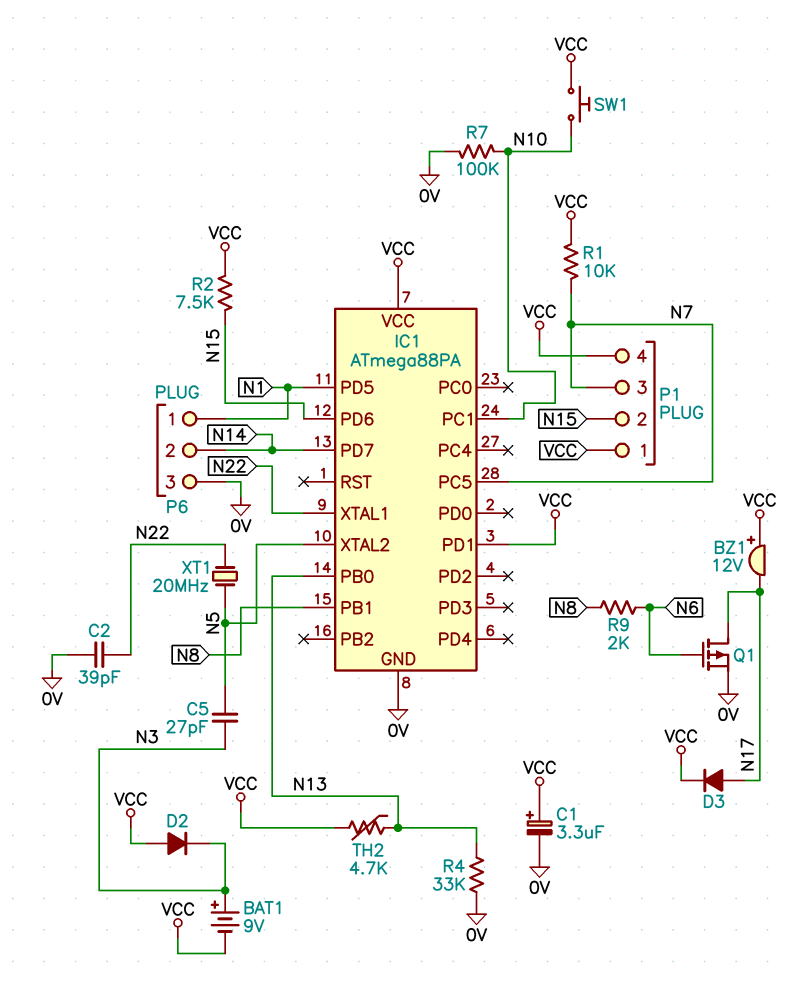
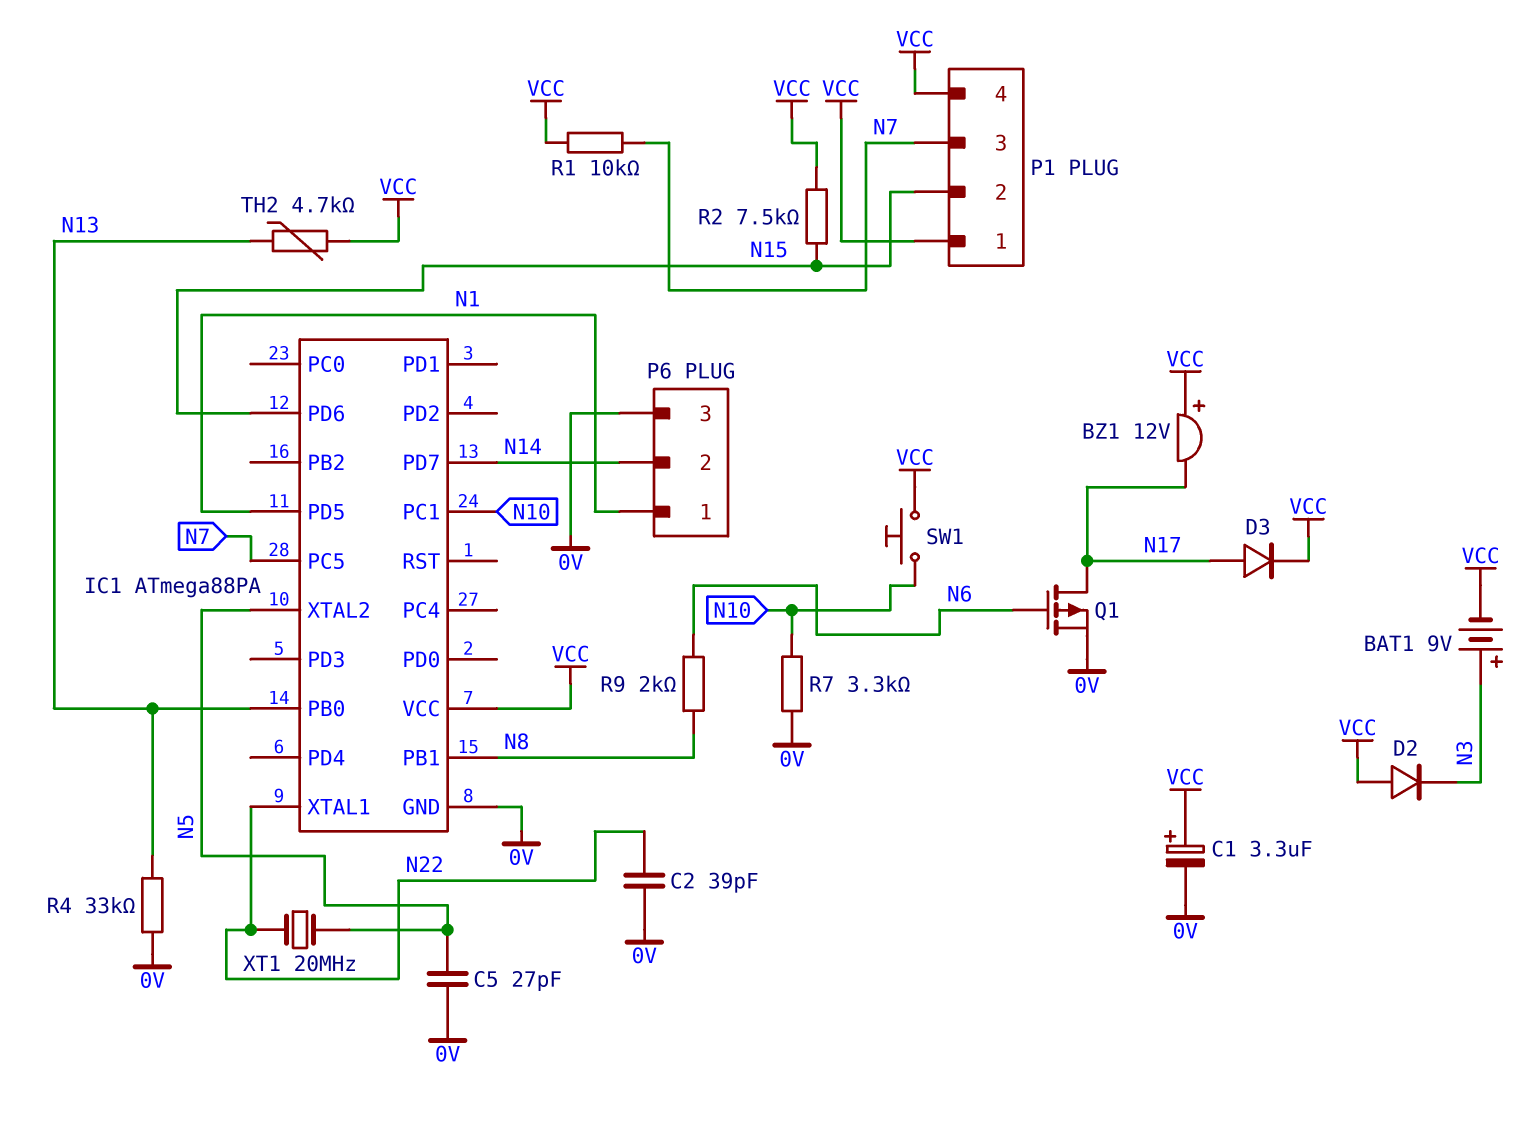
C5: 27pF (N3, N5) -> 27pF (0V, N5)
IC1 pin PD1: VCC -> none
R7: 100k (0V, N10) -> 3.3k (0V, N10)

